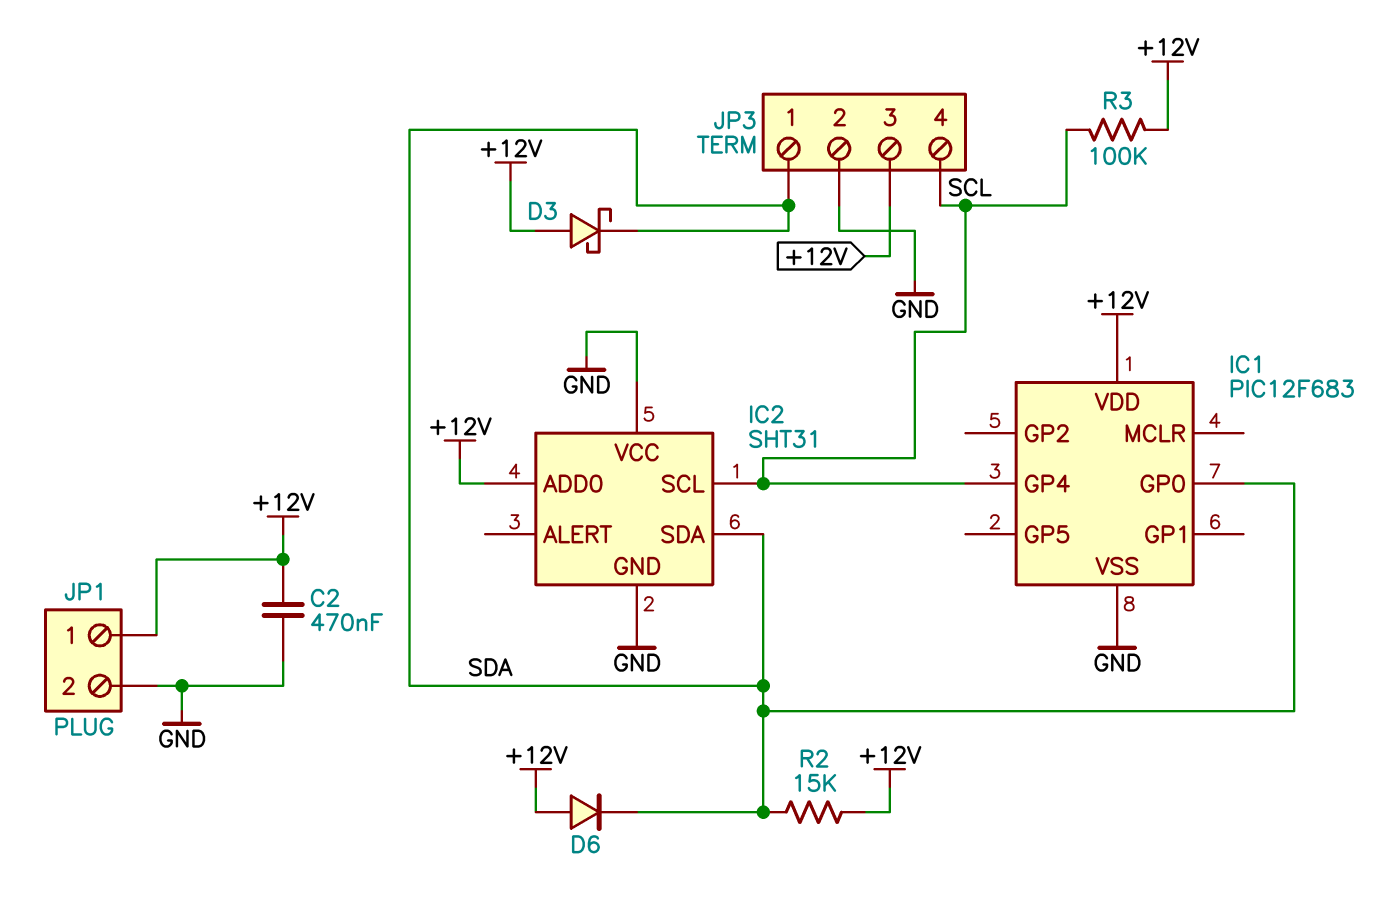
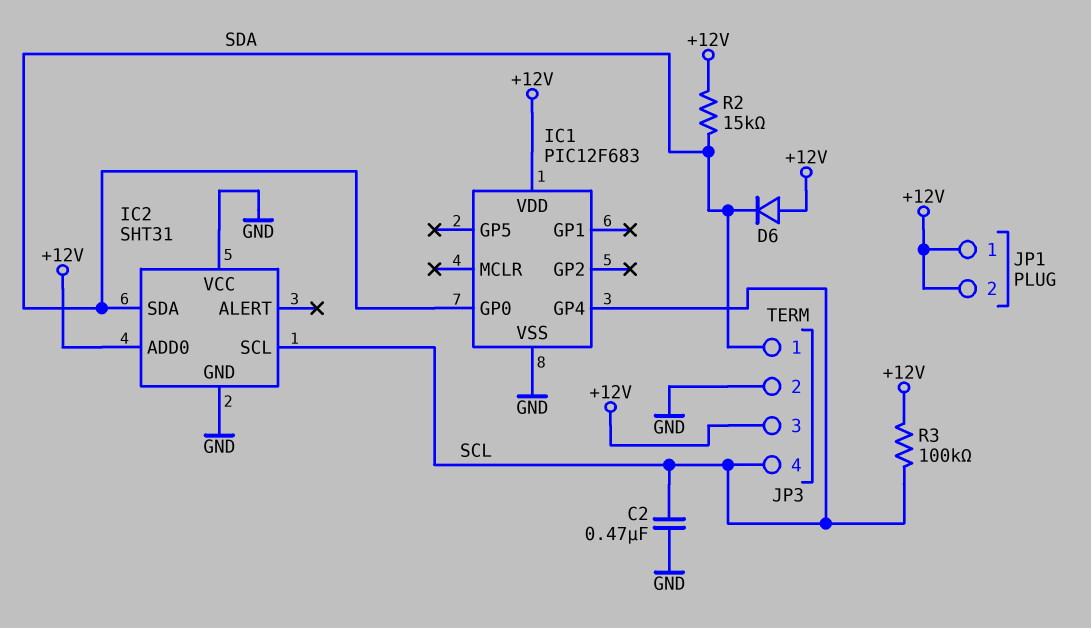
C2: 470nF (+12V, GND) -> 470nF (GND, SCL)
D3: schottky (A +12V, K SDA) -> none
JP1 pin 2: GND -> +12V

